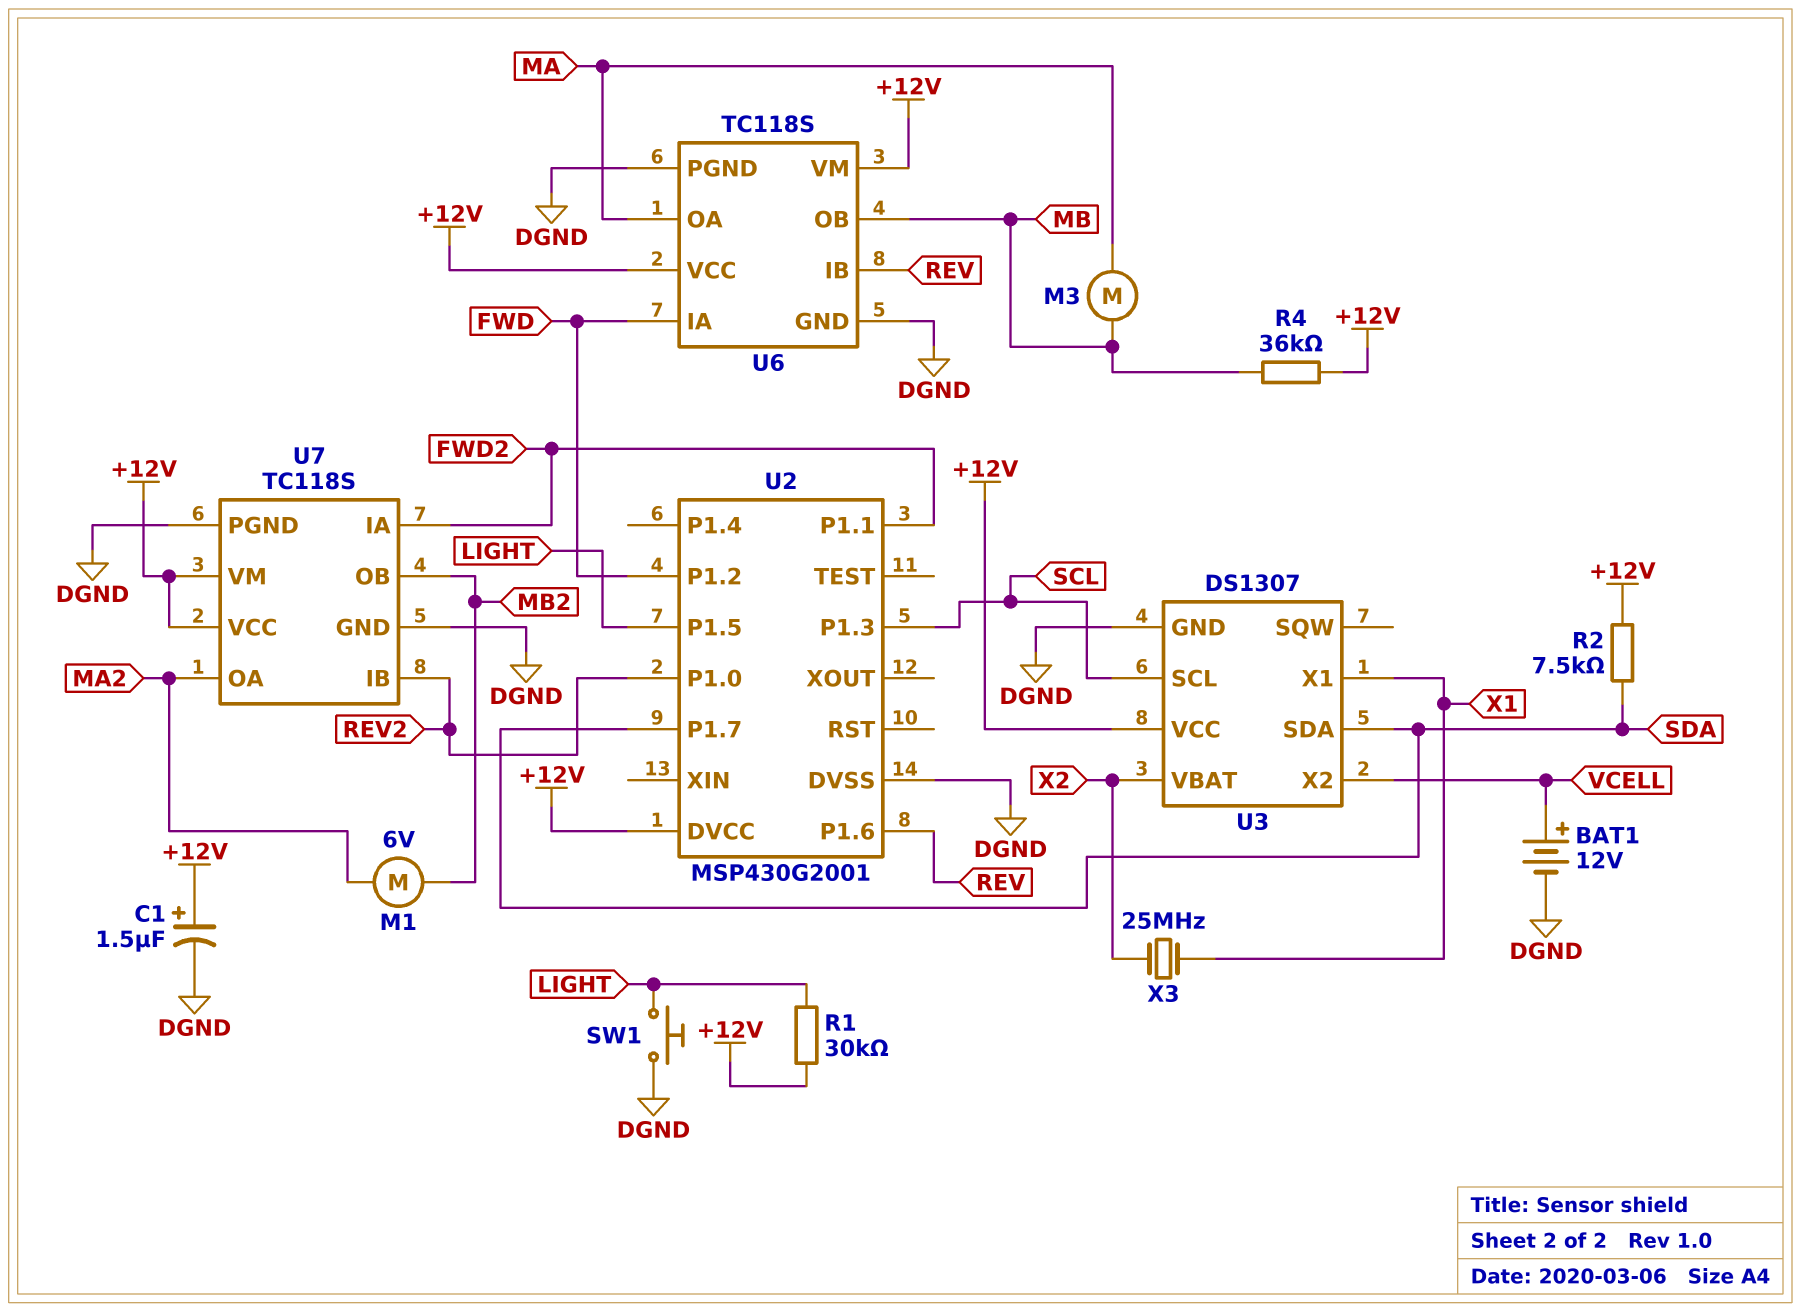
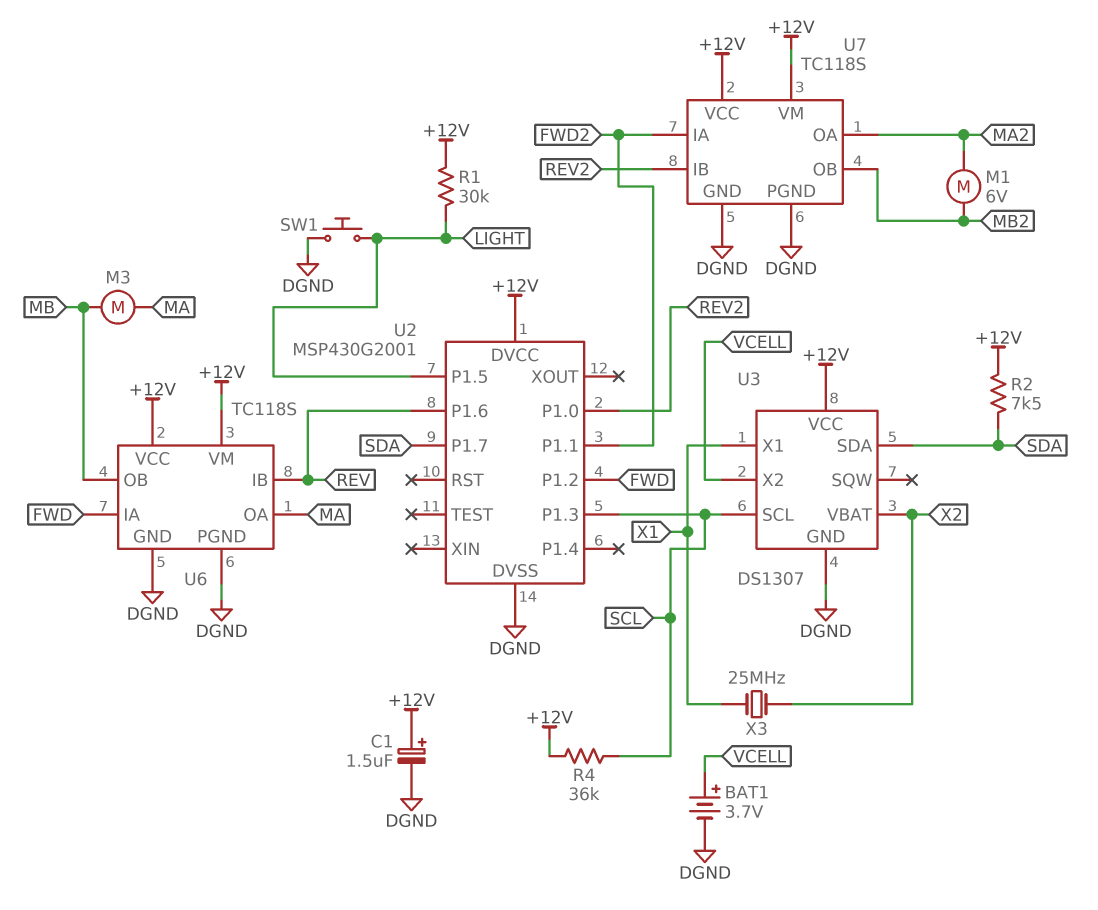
BAT1: 12V (plus VCELL, minus DGND) -> 3.7V (plus VCELL, minus DGND)
R4: 36k (+12V, MB) -> 36k (+12V, SCL)

